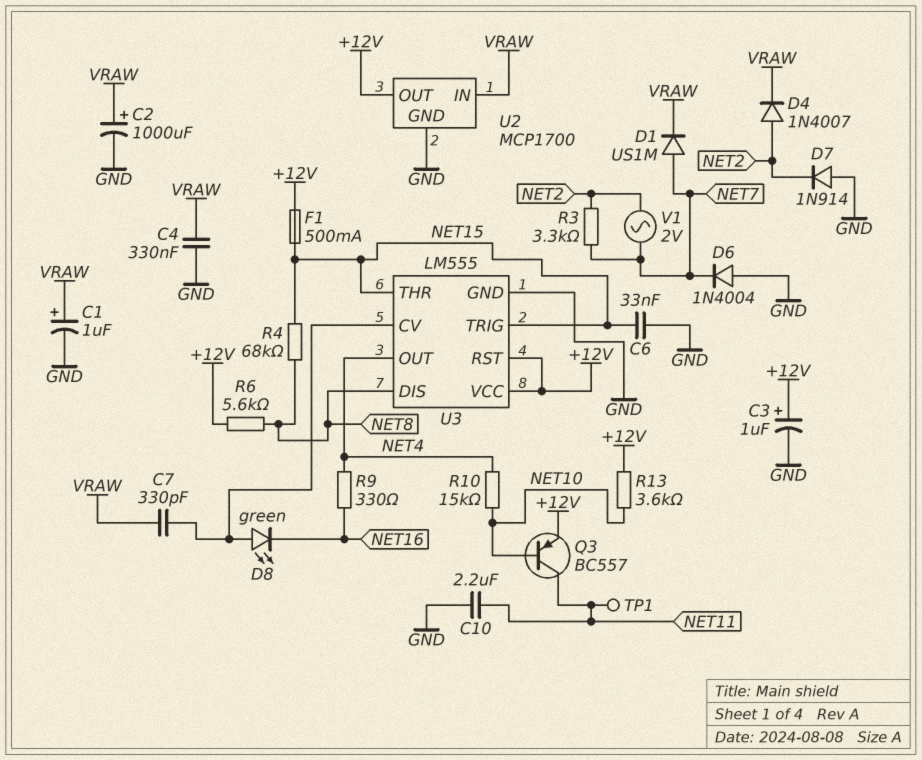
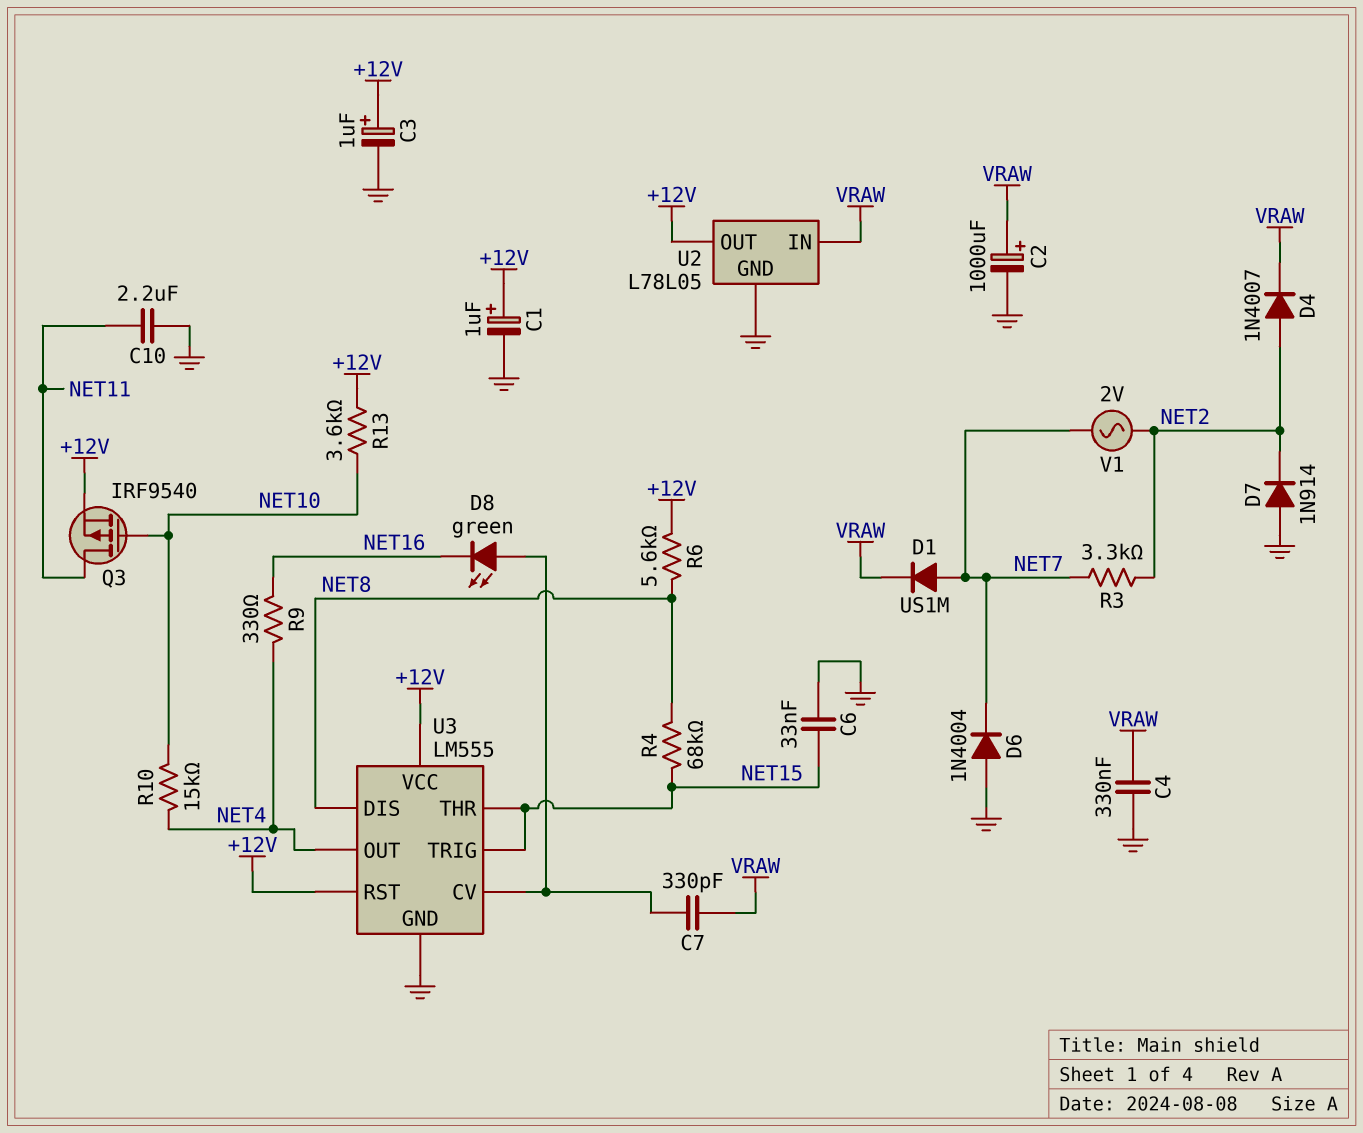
C1: 1uF (plus VRAW, minus GND) -> 1uF (plus +12V, minus GND)
F1: 500mA (+12V, NET15) -> none
Q3: PNP BC557 (B NET10, C NET11, E +12V) -> PMOS IRF9540 (G NET10, D NET11, S +12V)
TP1: test point (NET11) -> none
U2: MCP1700 -> L78L05

